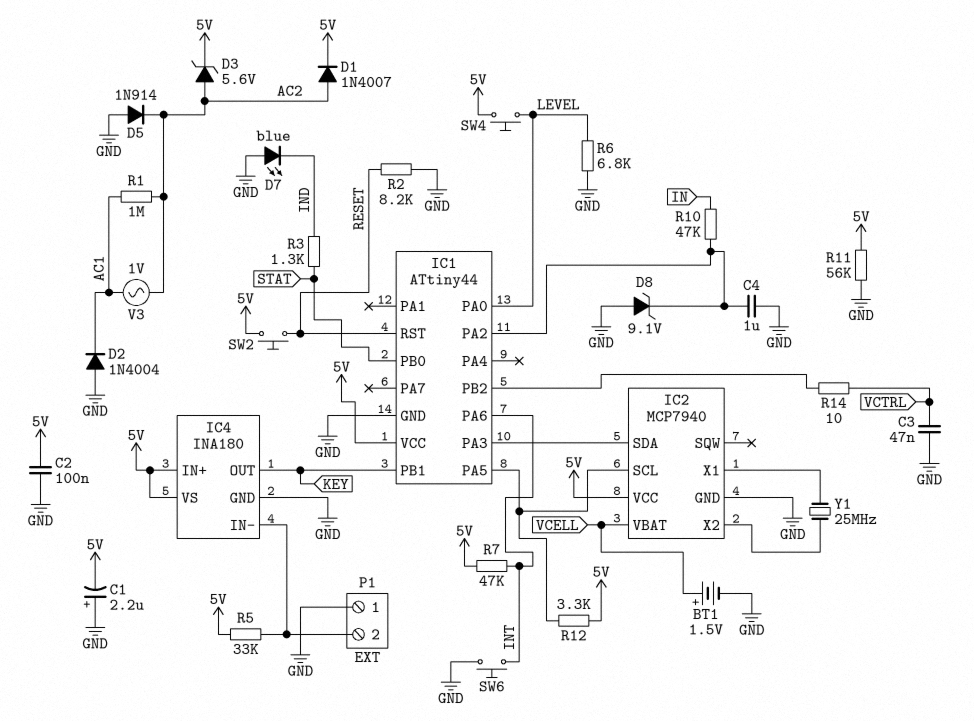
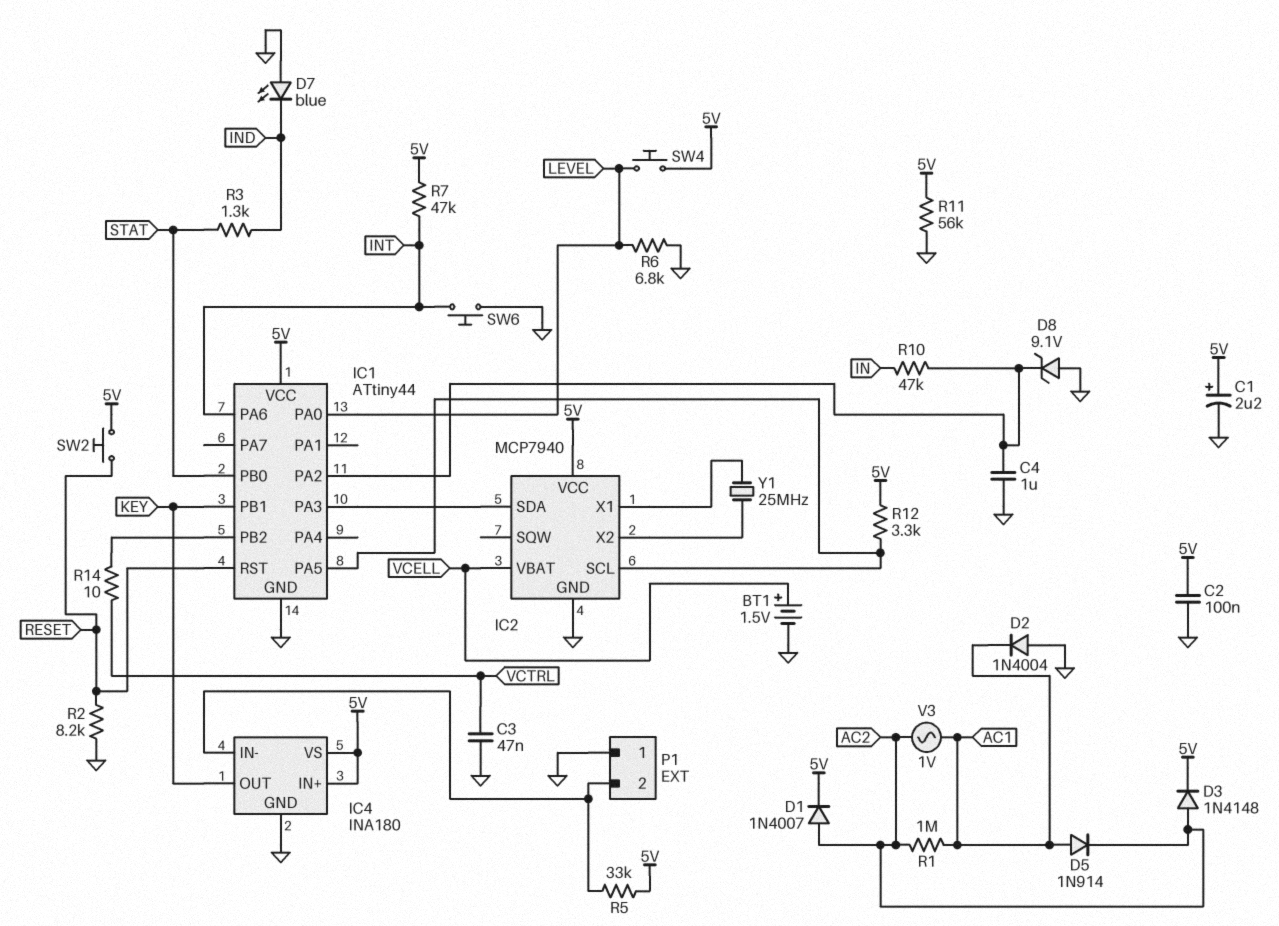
C1: 2.2uF (plus GND, minus 5V) -> 2.2uF (plus 5V, minus GND)
D3: zener 5.6V (A AC2, K 5V) -> diode 1N4148 (A AC2, K 5V)
D5: diode 1N914 (A GND, K AC2) -> diode 1N914 (A AC1, K AC2)

